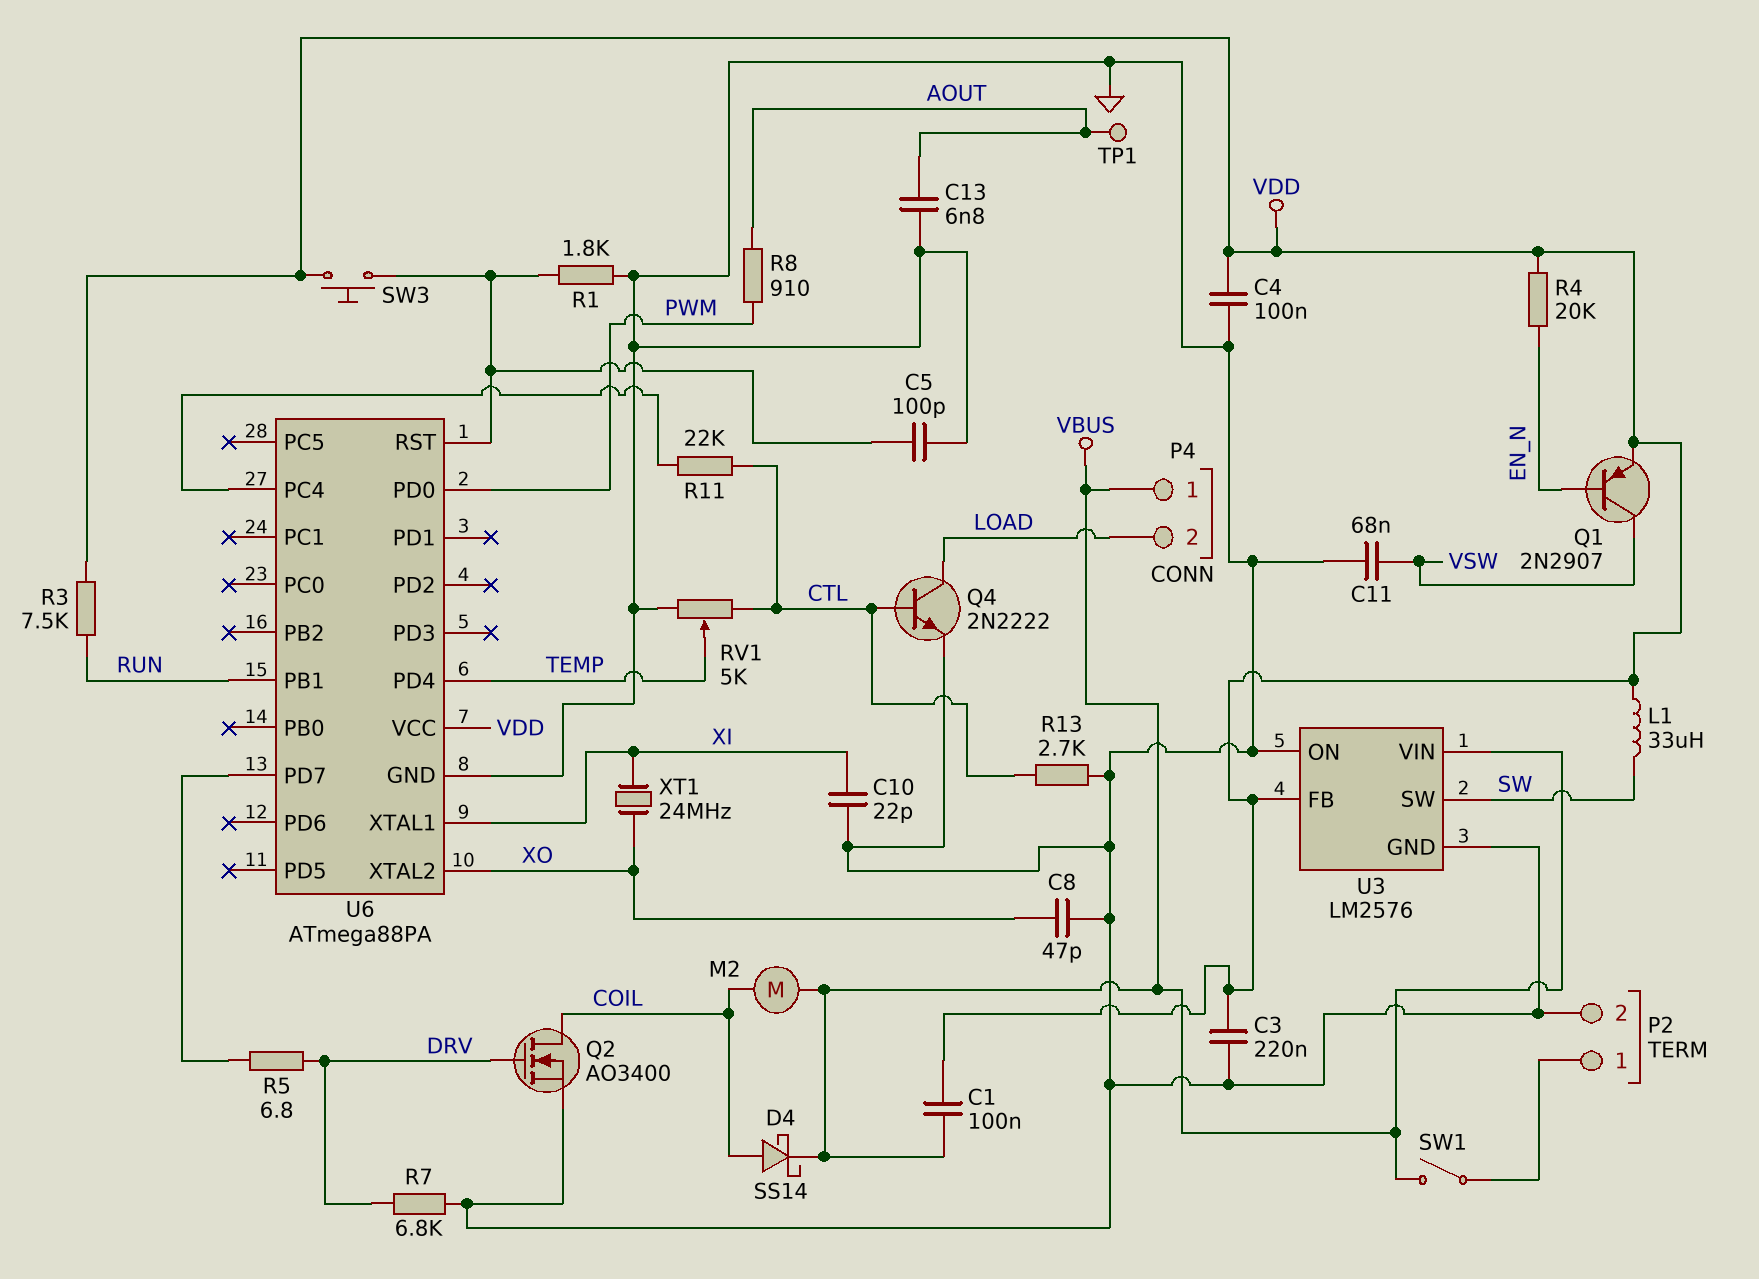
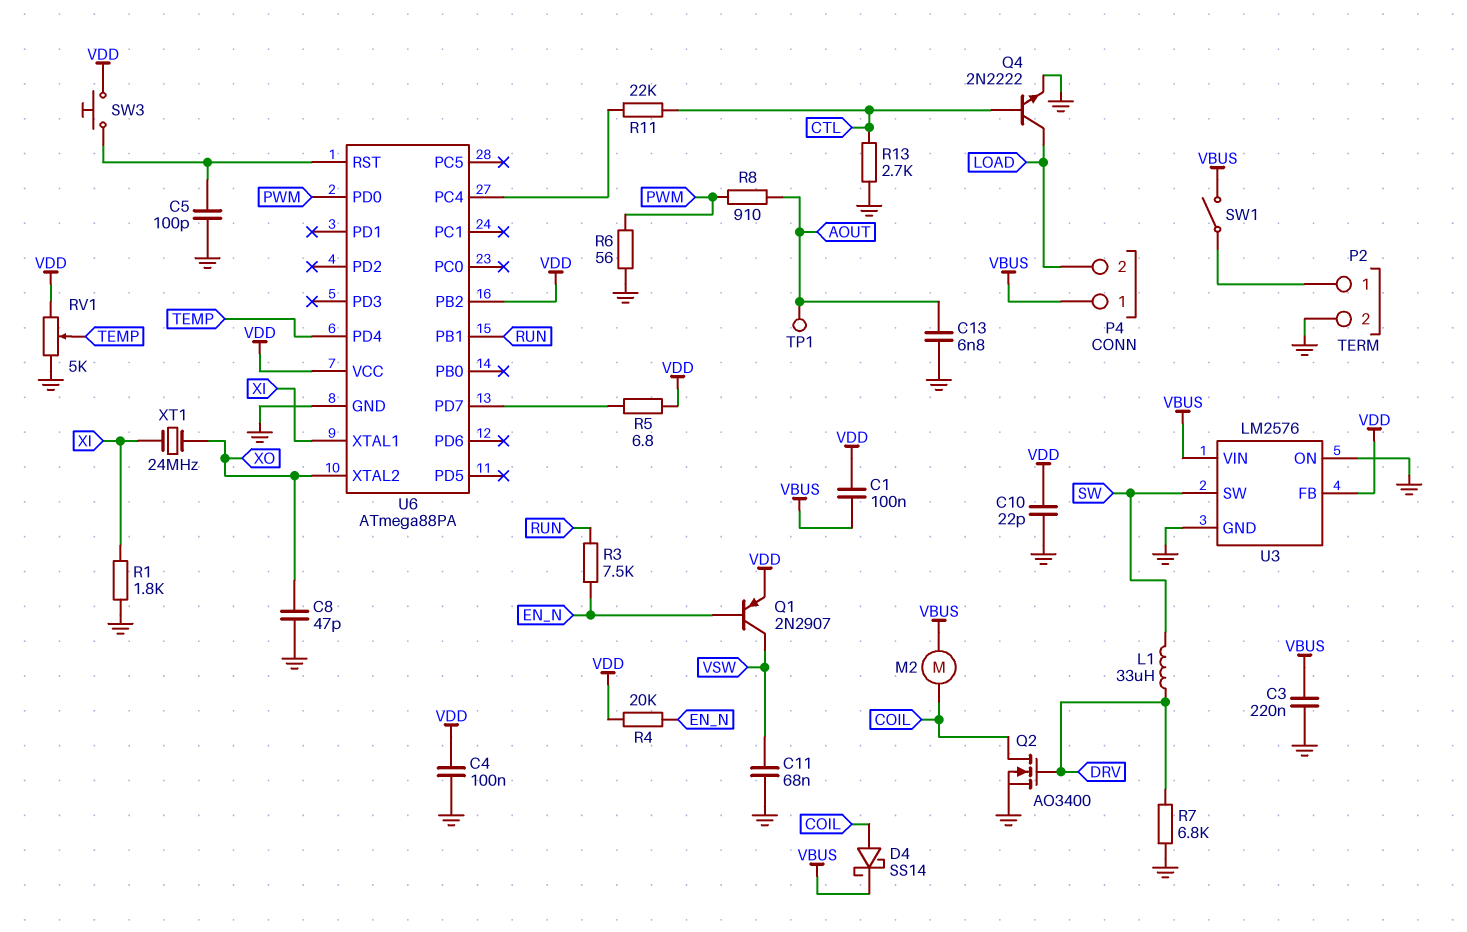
C3: 220nF (GND, VDD) -> 220nF (GND, VBUS)
C10: 22pF (GND, XI) -> 22pF (GND, VDD)
L1: 33uH (SW, VDD) -> 33uH (DRV, SW)
R1: 1.8k (GND, U6/RST) -> 1.8k (GND, XI)
R3: 7.5k (RUN, VDD) -> 7.5k (EN_N, RUN)
R5: 6.8 (DRV, U6/PD7) -> 6.8 (U6/PD7, VDD)
R6: none -> 56 (GND, PWM)
RV1: 5k (CTL, GND, wiper TEMP) -> 5k (GND, VDD, wiper TEMP)
U6 pin PB2: none -> VDD

